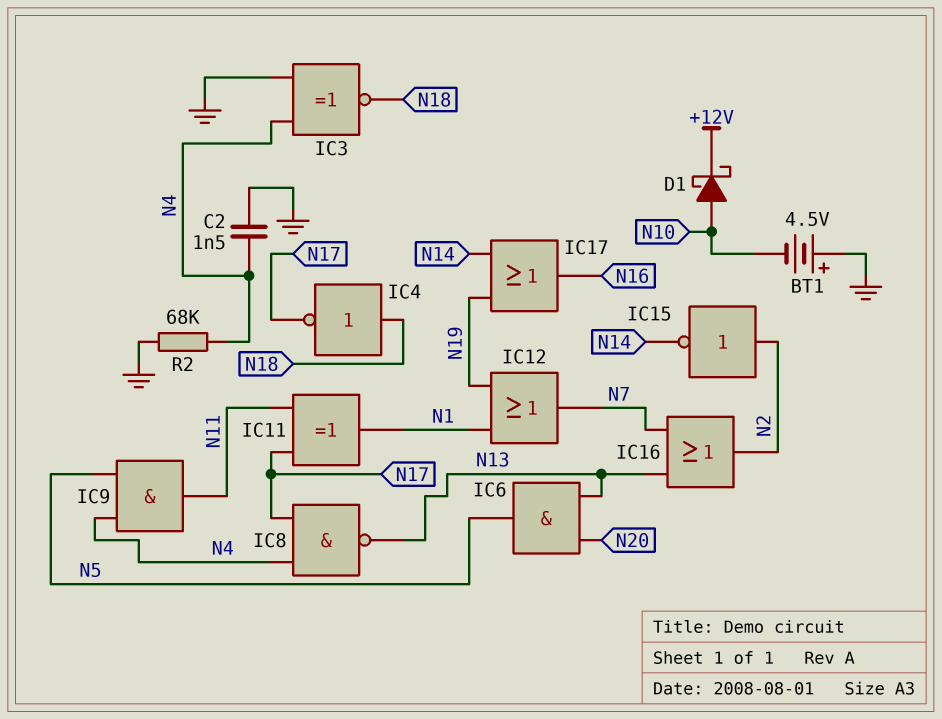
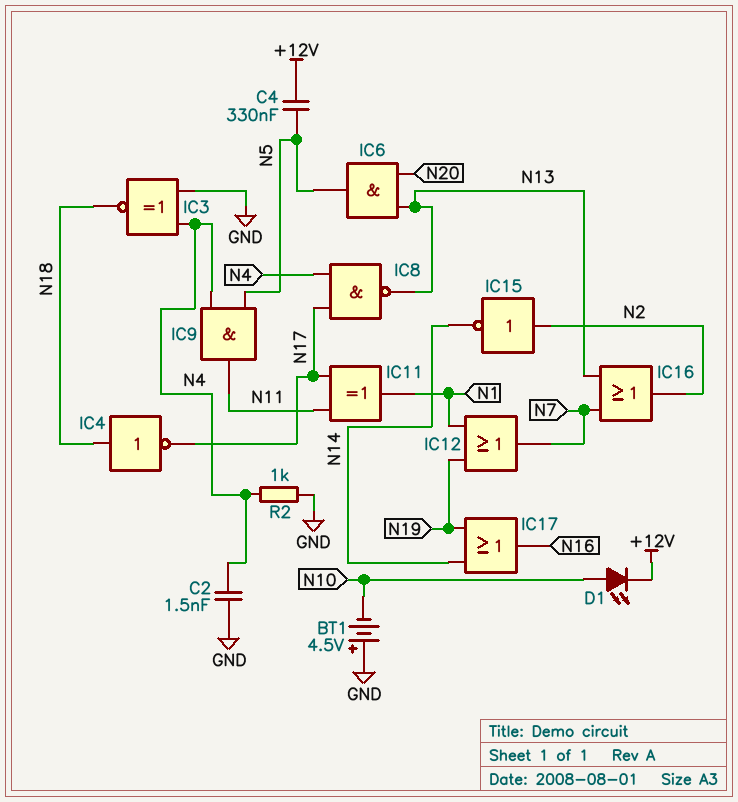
C4: none -> 330nF (+12V, N5)
D1: schottky (A N10, K +12V) -> LED (A N10, K +12V)
R2: 68k (GND, N4) -> 1k (GND, N4)

